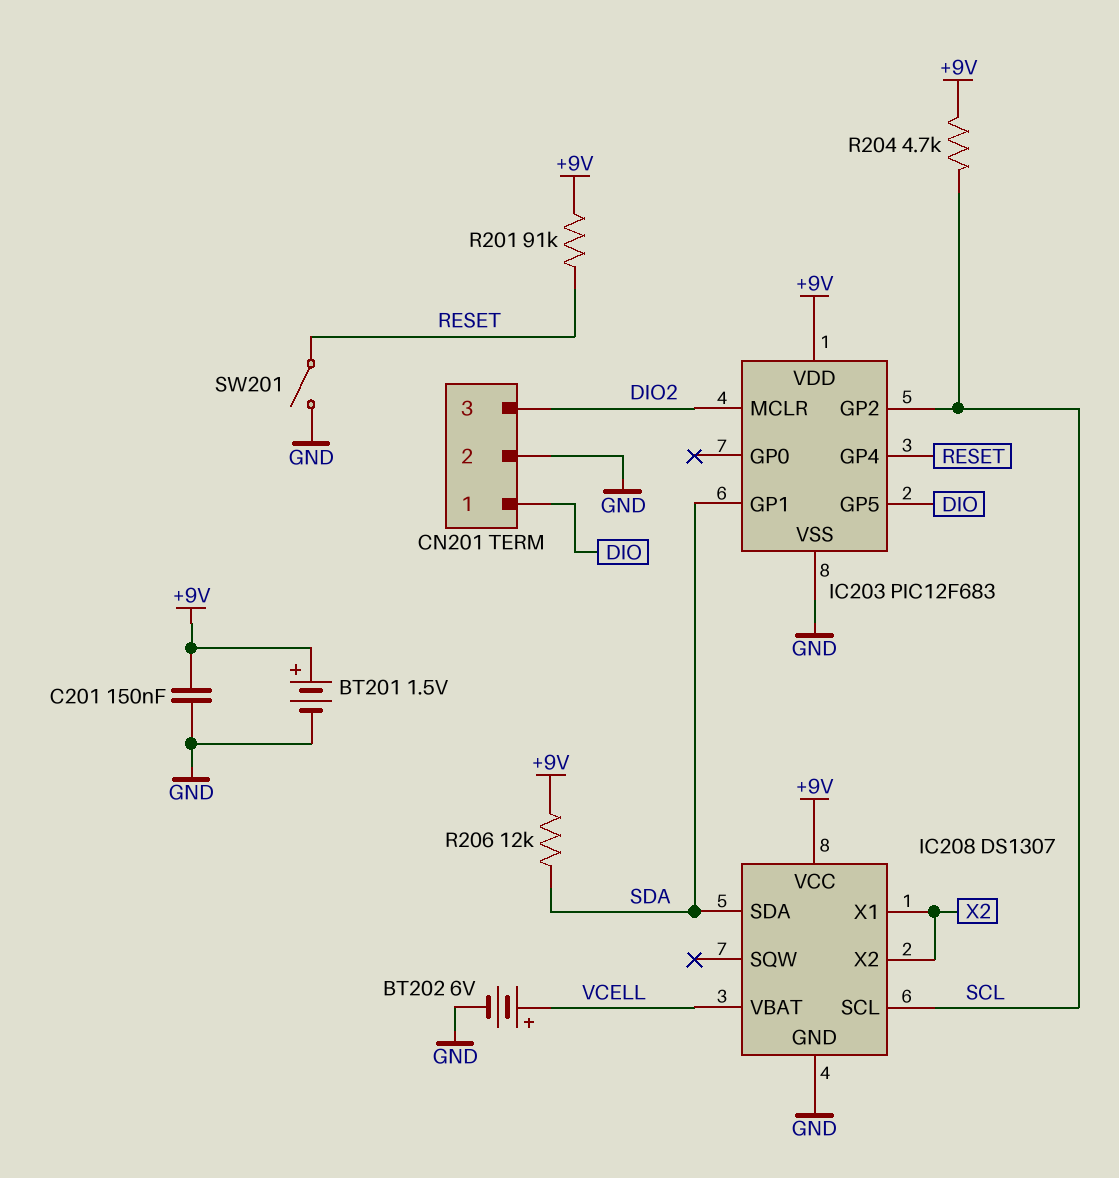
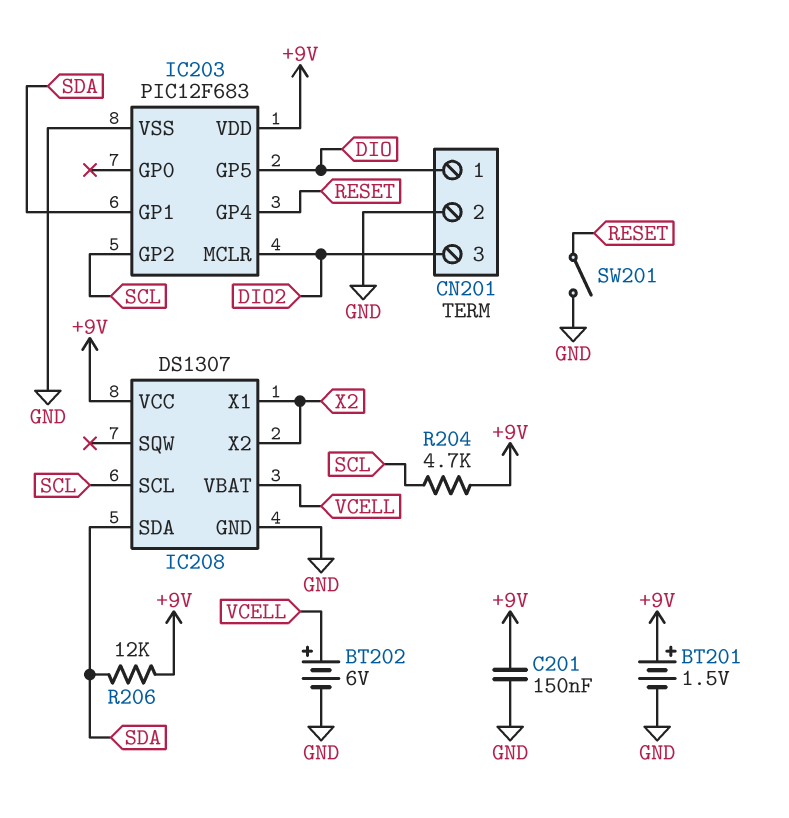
R201: 91k (+9V, RESET) -> none

